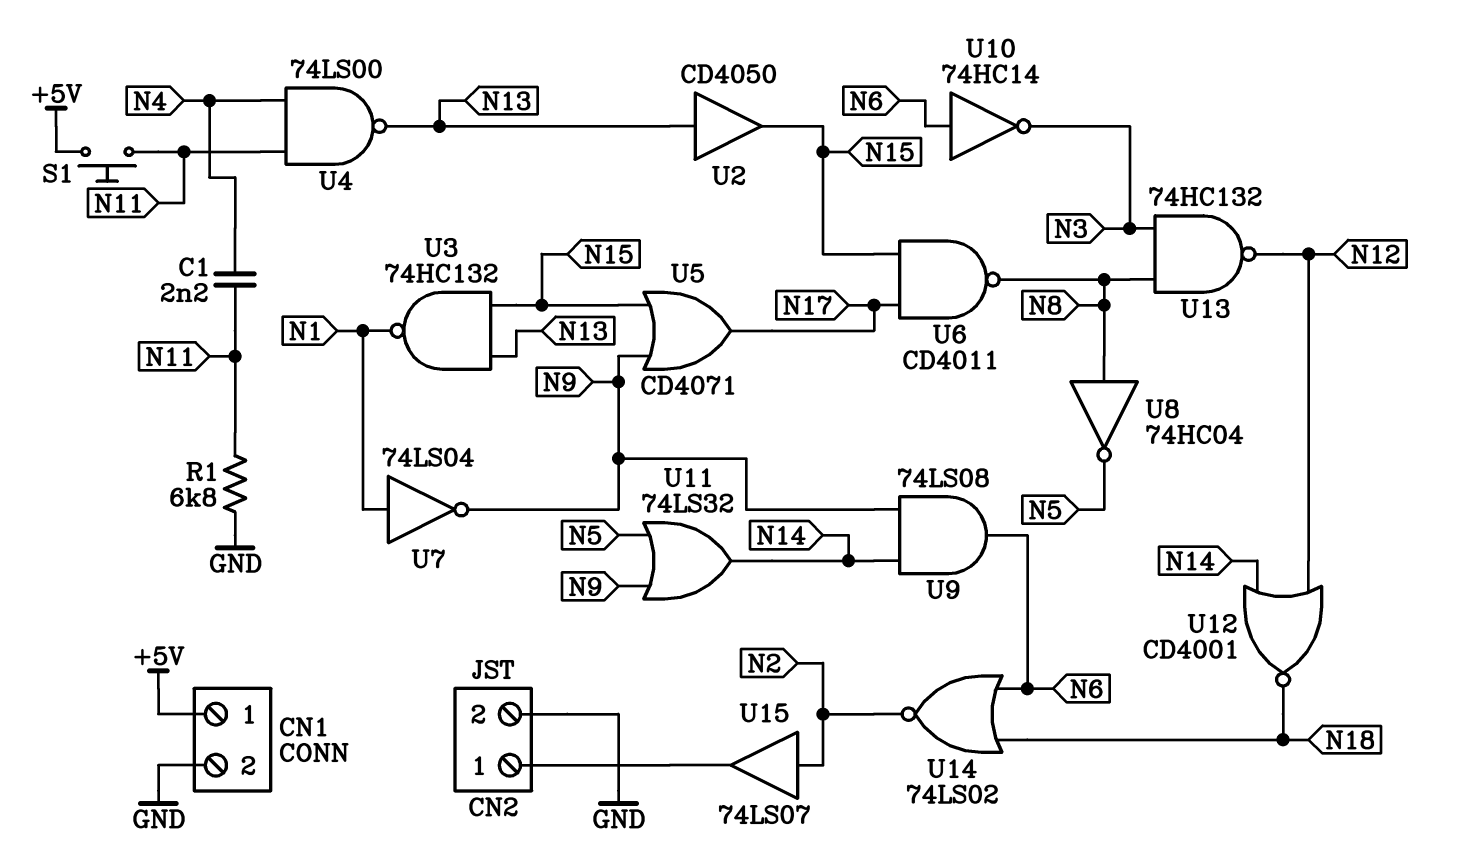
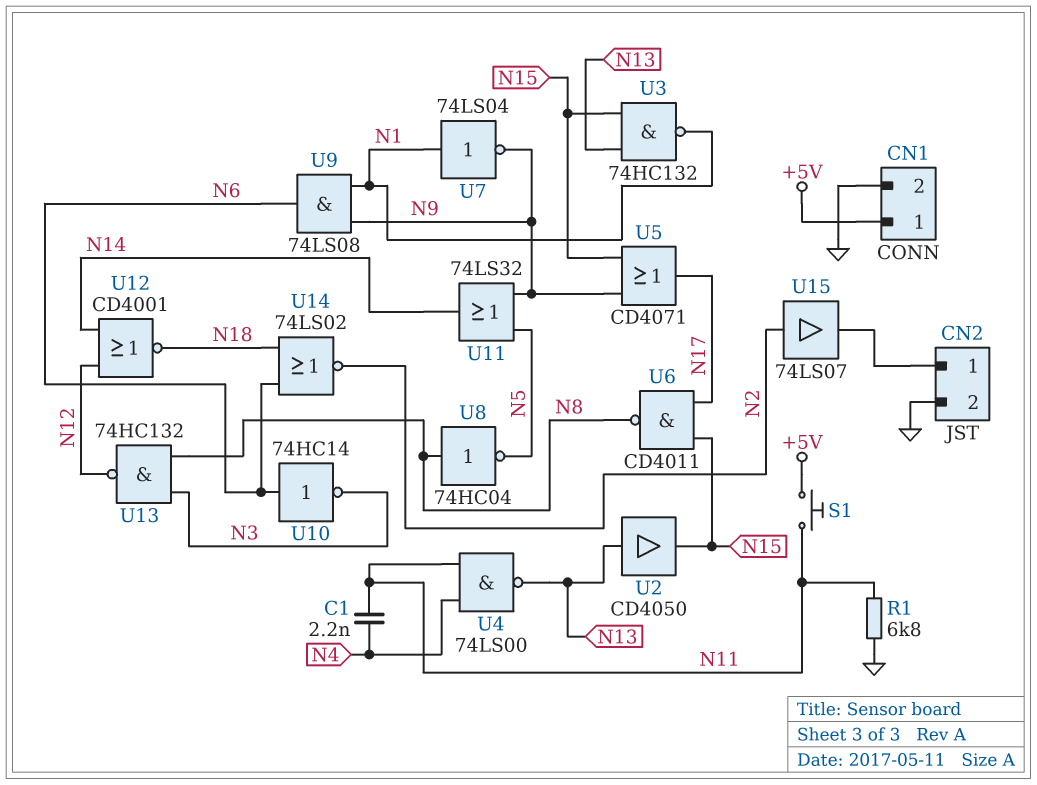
U9: AND 74LS08 (in N9, in N14, out N6) -> AND 74LS08 (in N1, in N9, out N6)

